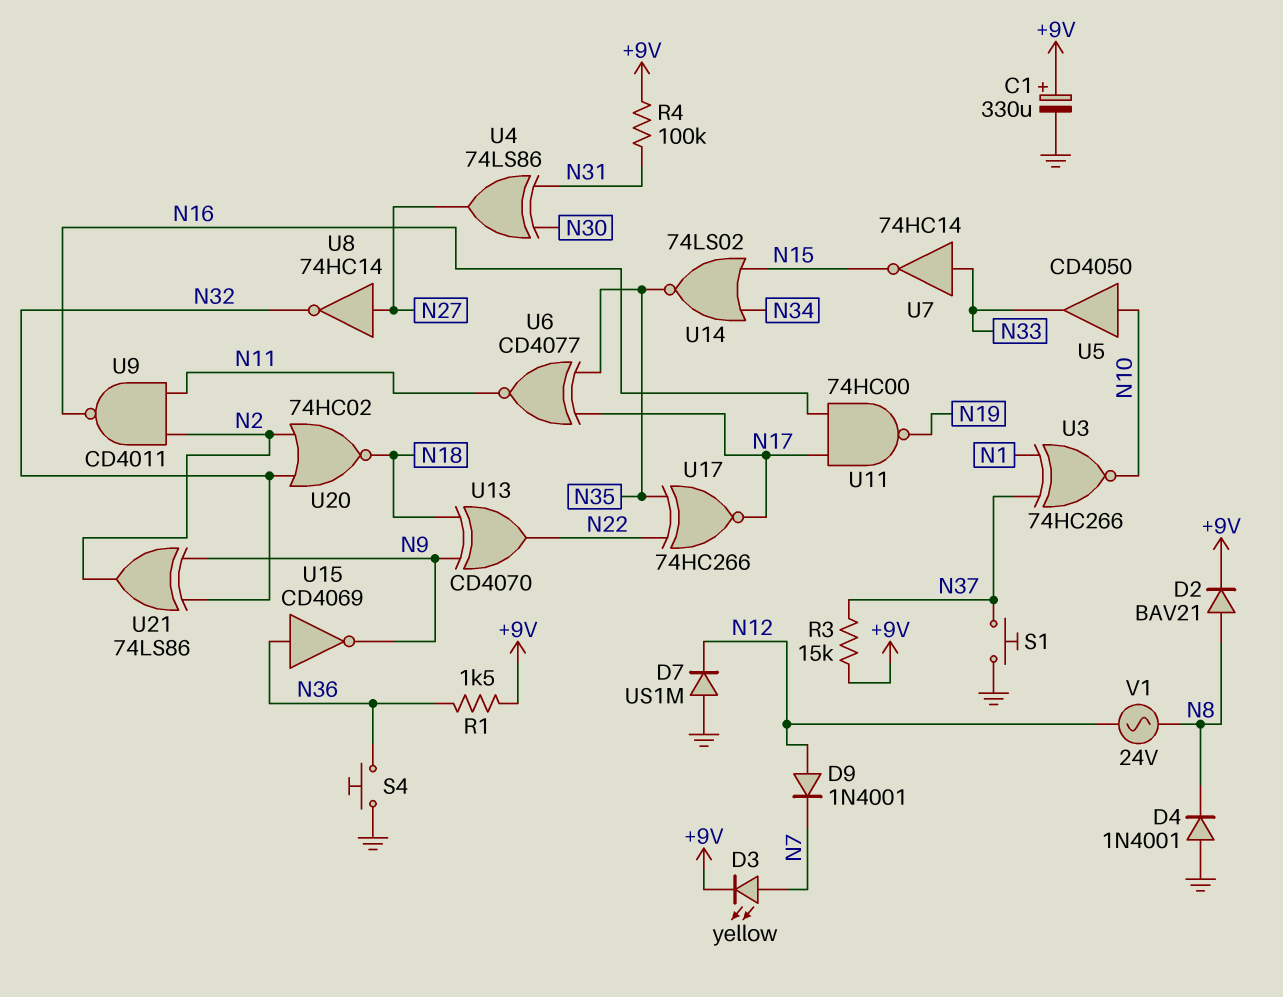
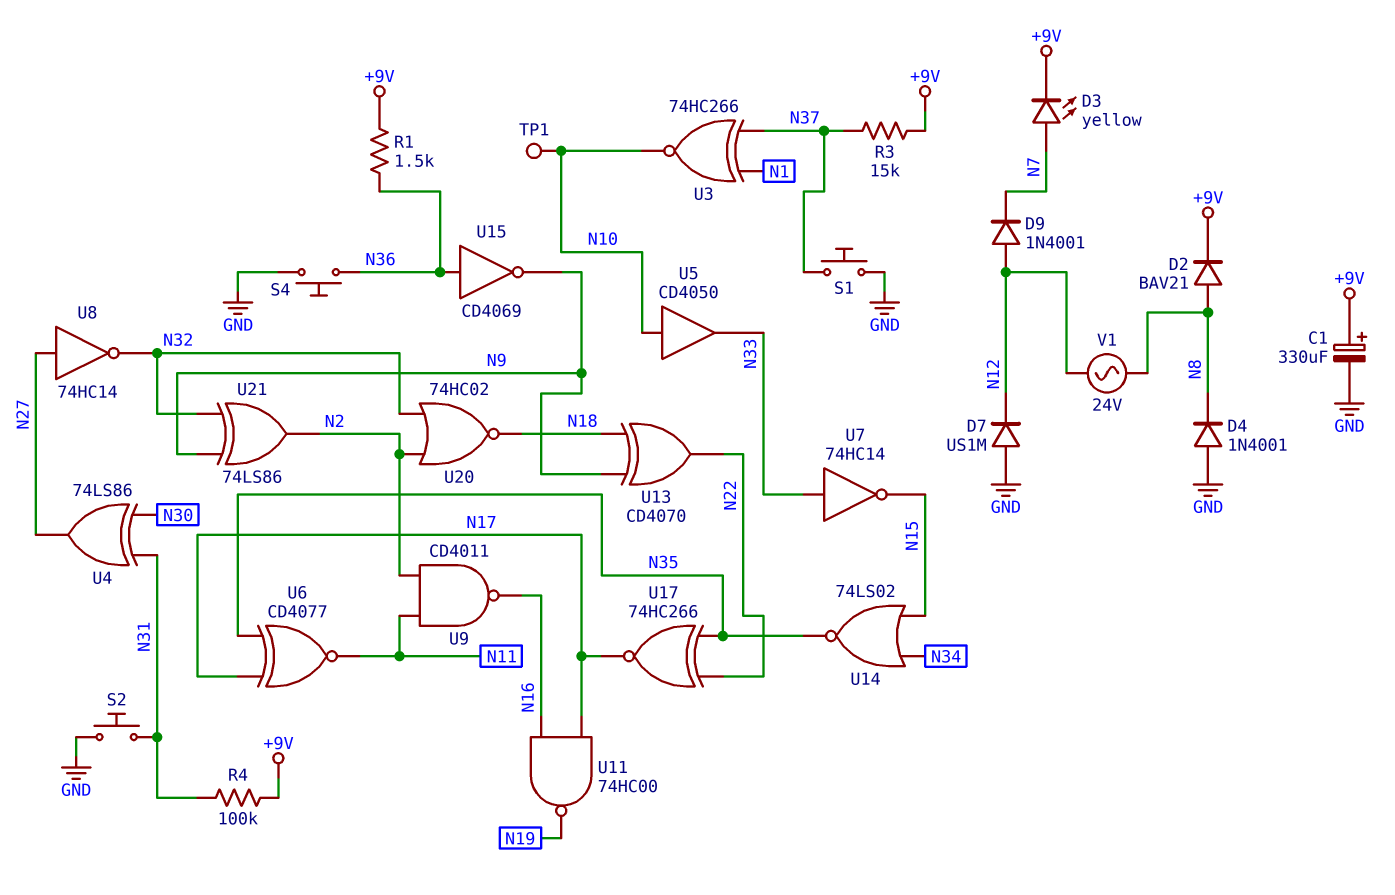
S2: none -> button (GND, N31)
TP1: none -> test point (N10)

